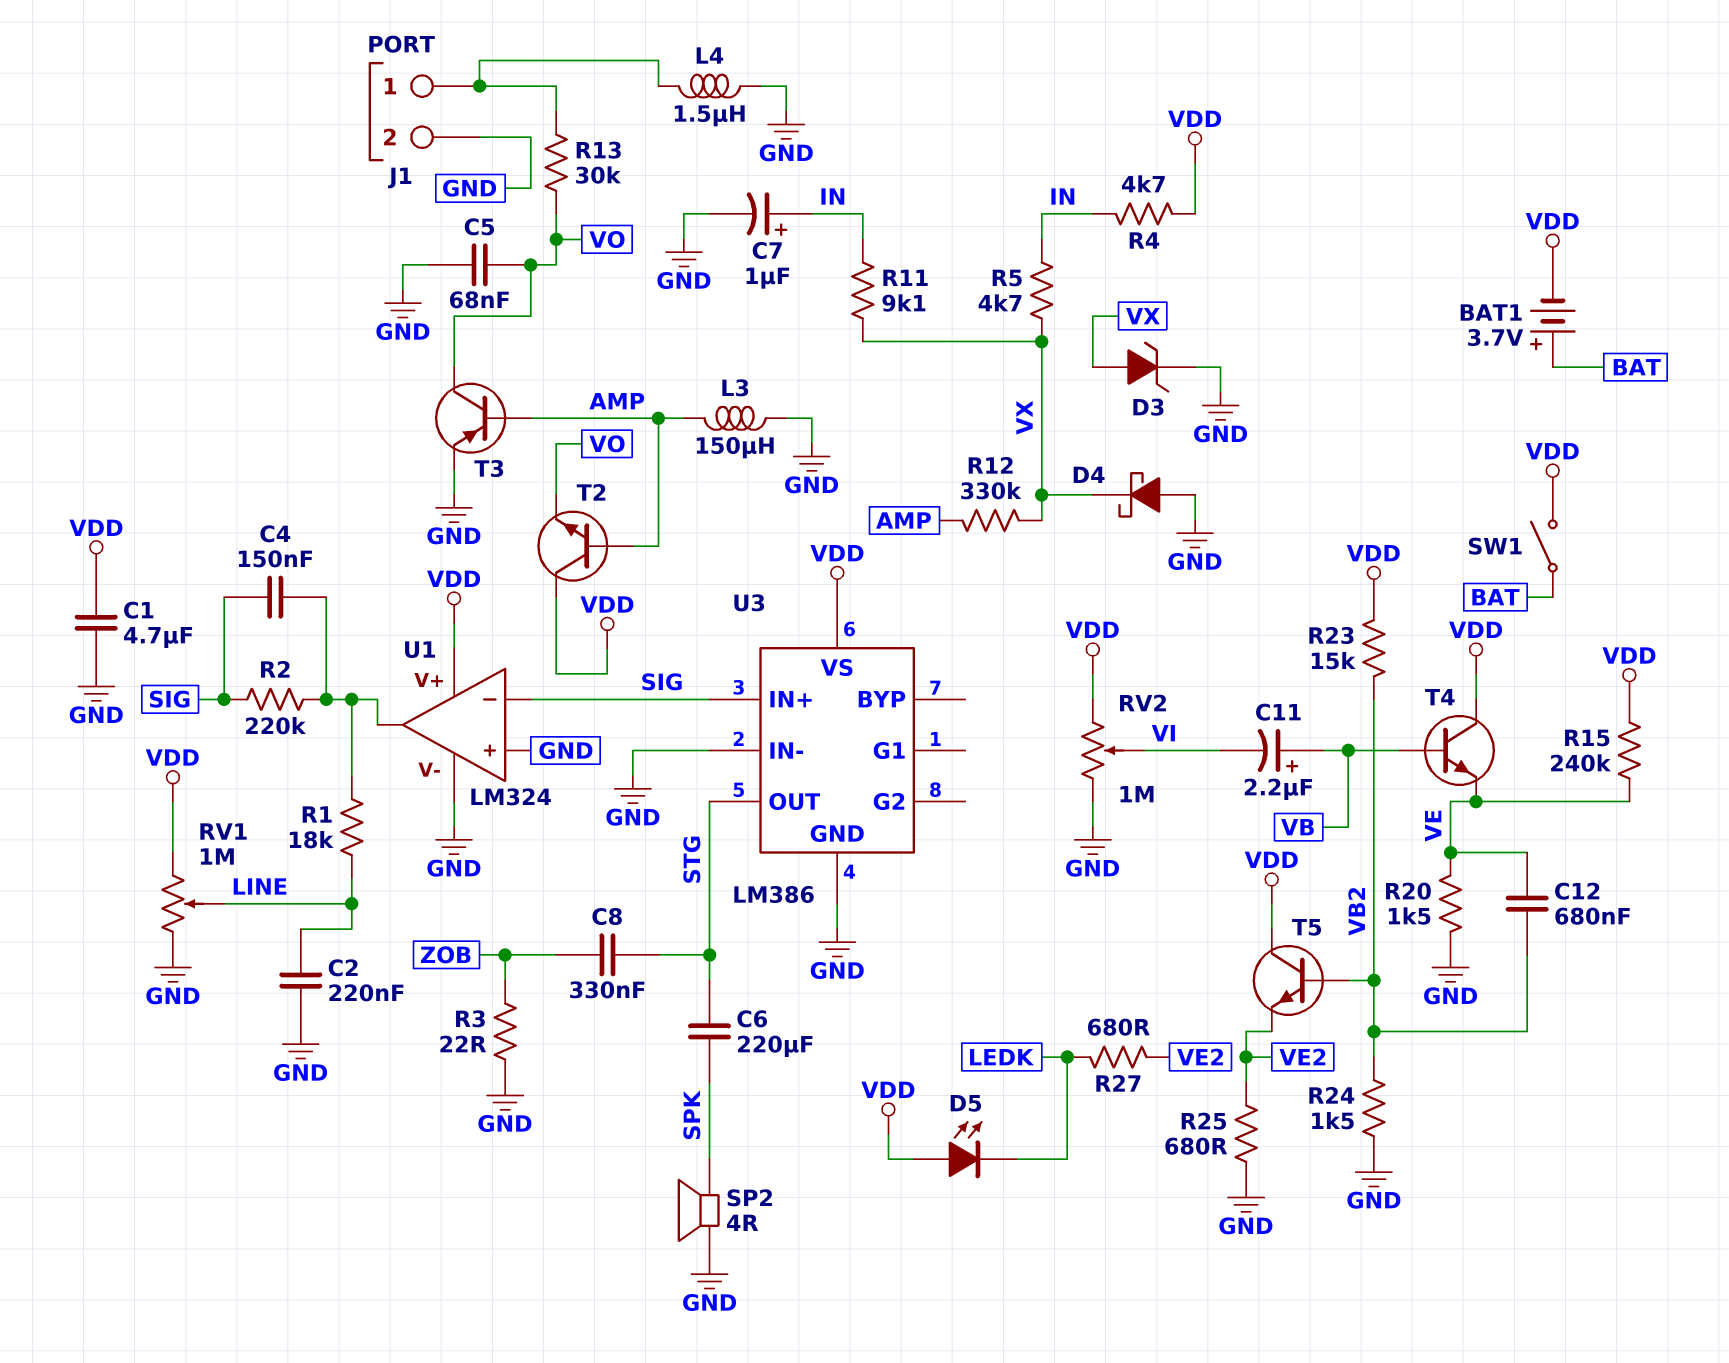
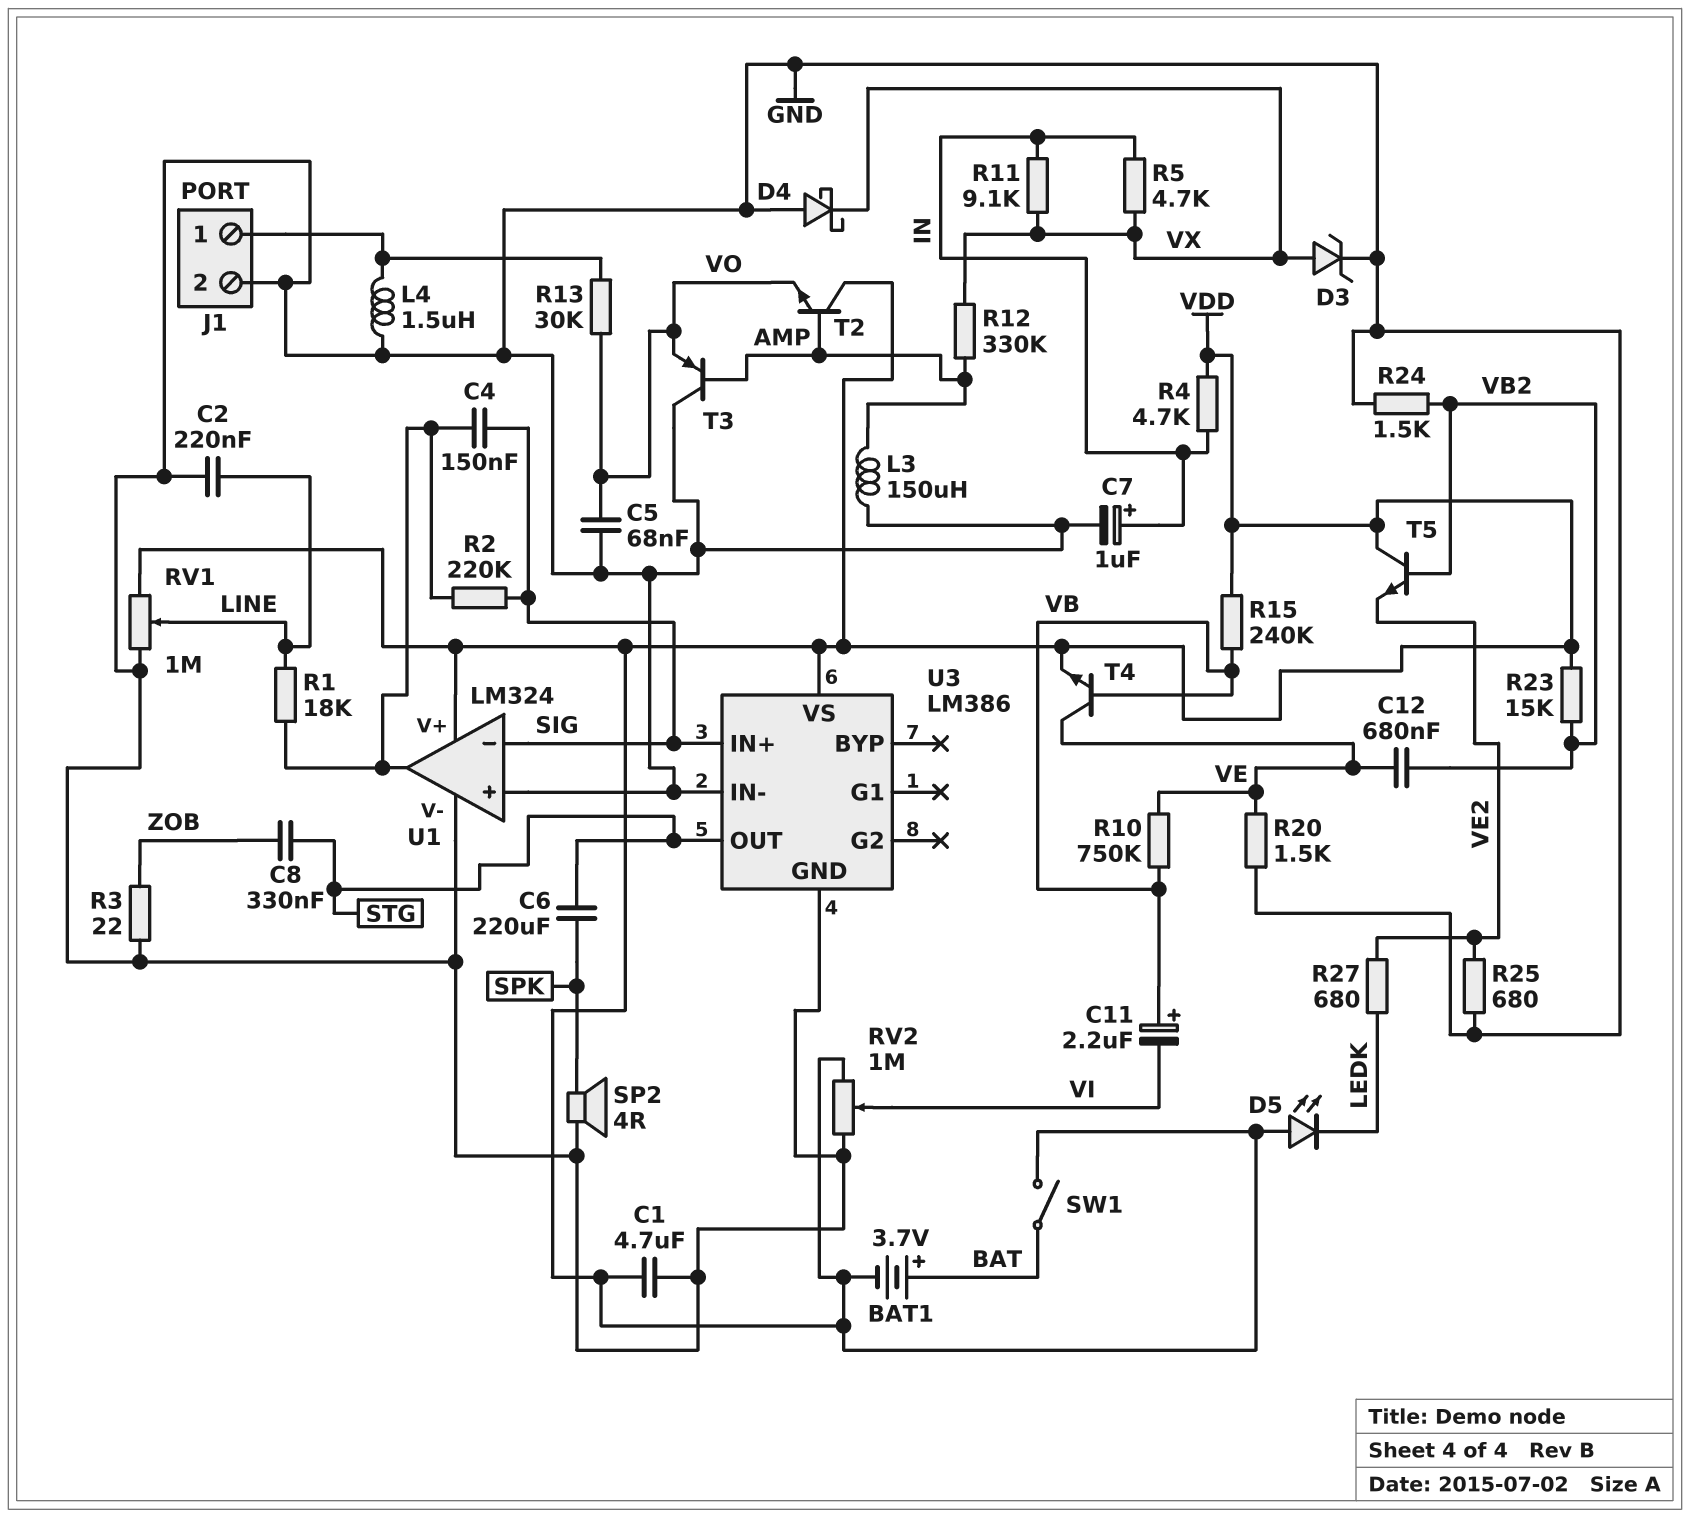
R10: none -> 750k (VB, VE)
R15: 240k (VDD, VE) -> 240k (VB, VDD)
T3: PNP (B AMP, C VO, E GND) -> PNP (B AMP, C GND, E VO)
T4: NPN (B VB, C VDD, E VE) -> NPN (B VB, C VE, E VDD)

